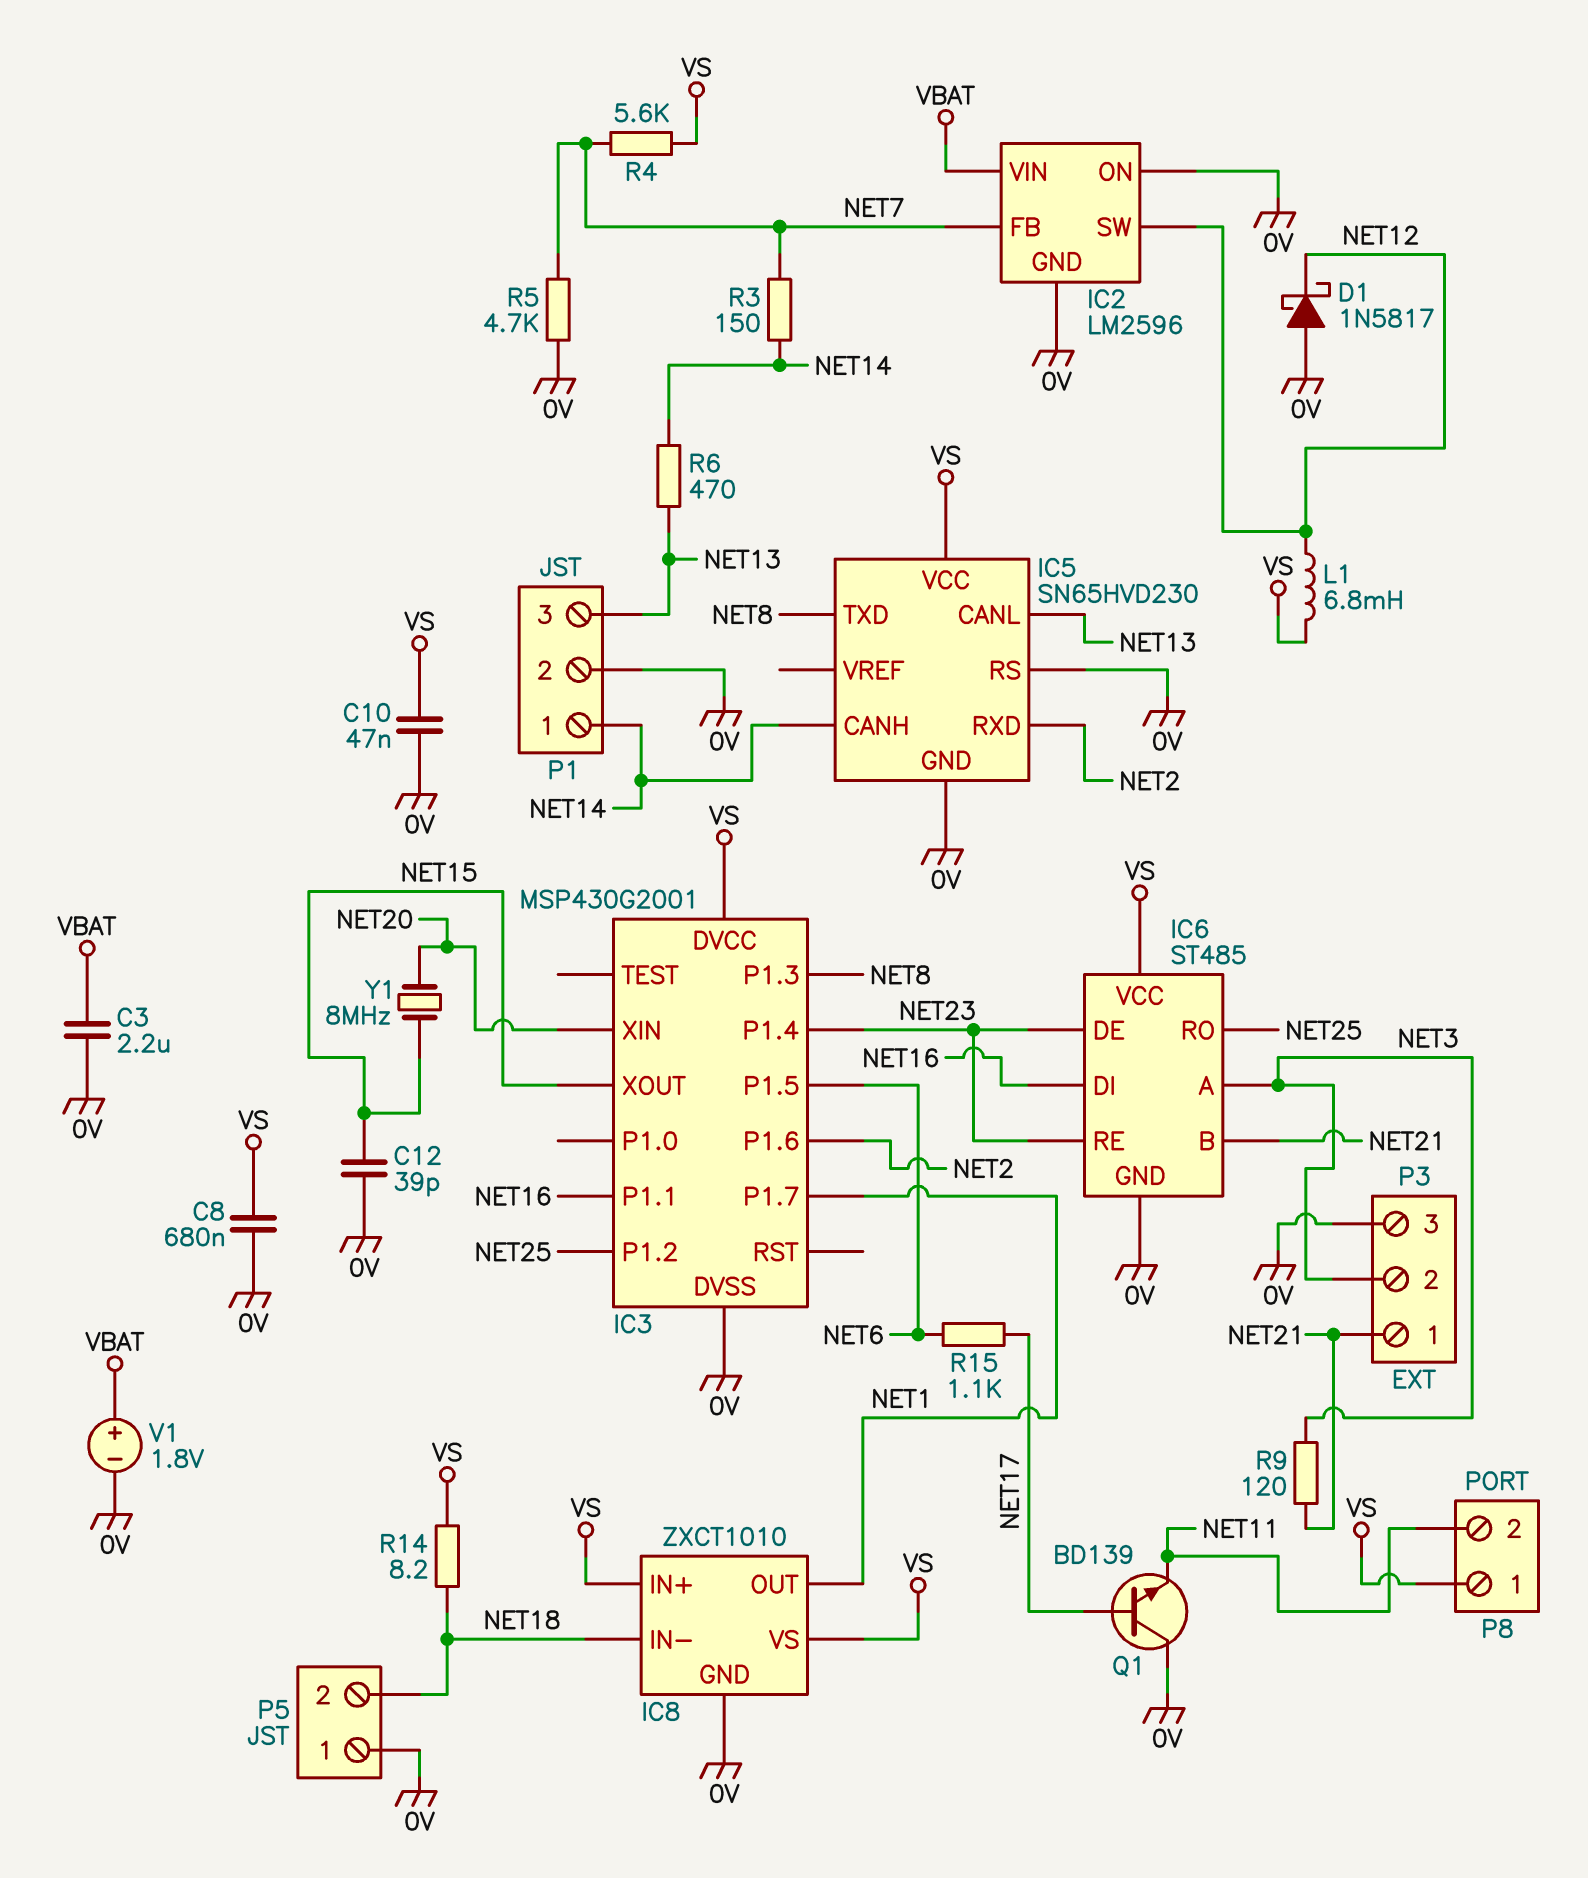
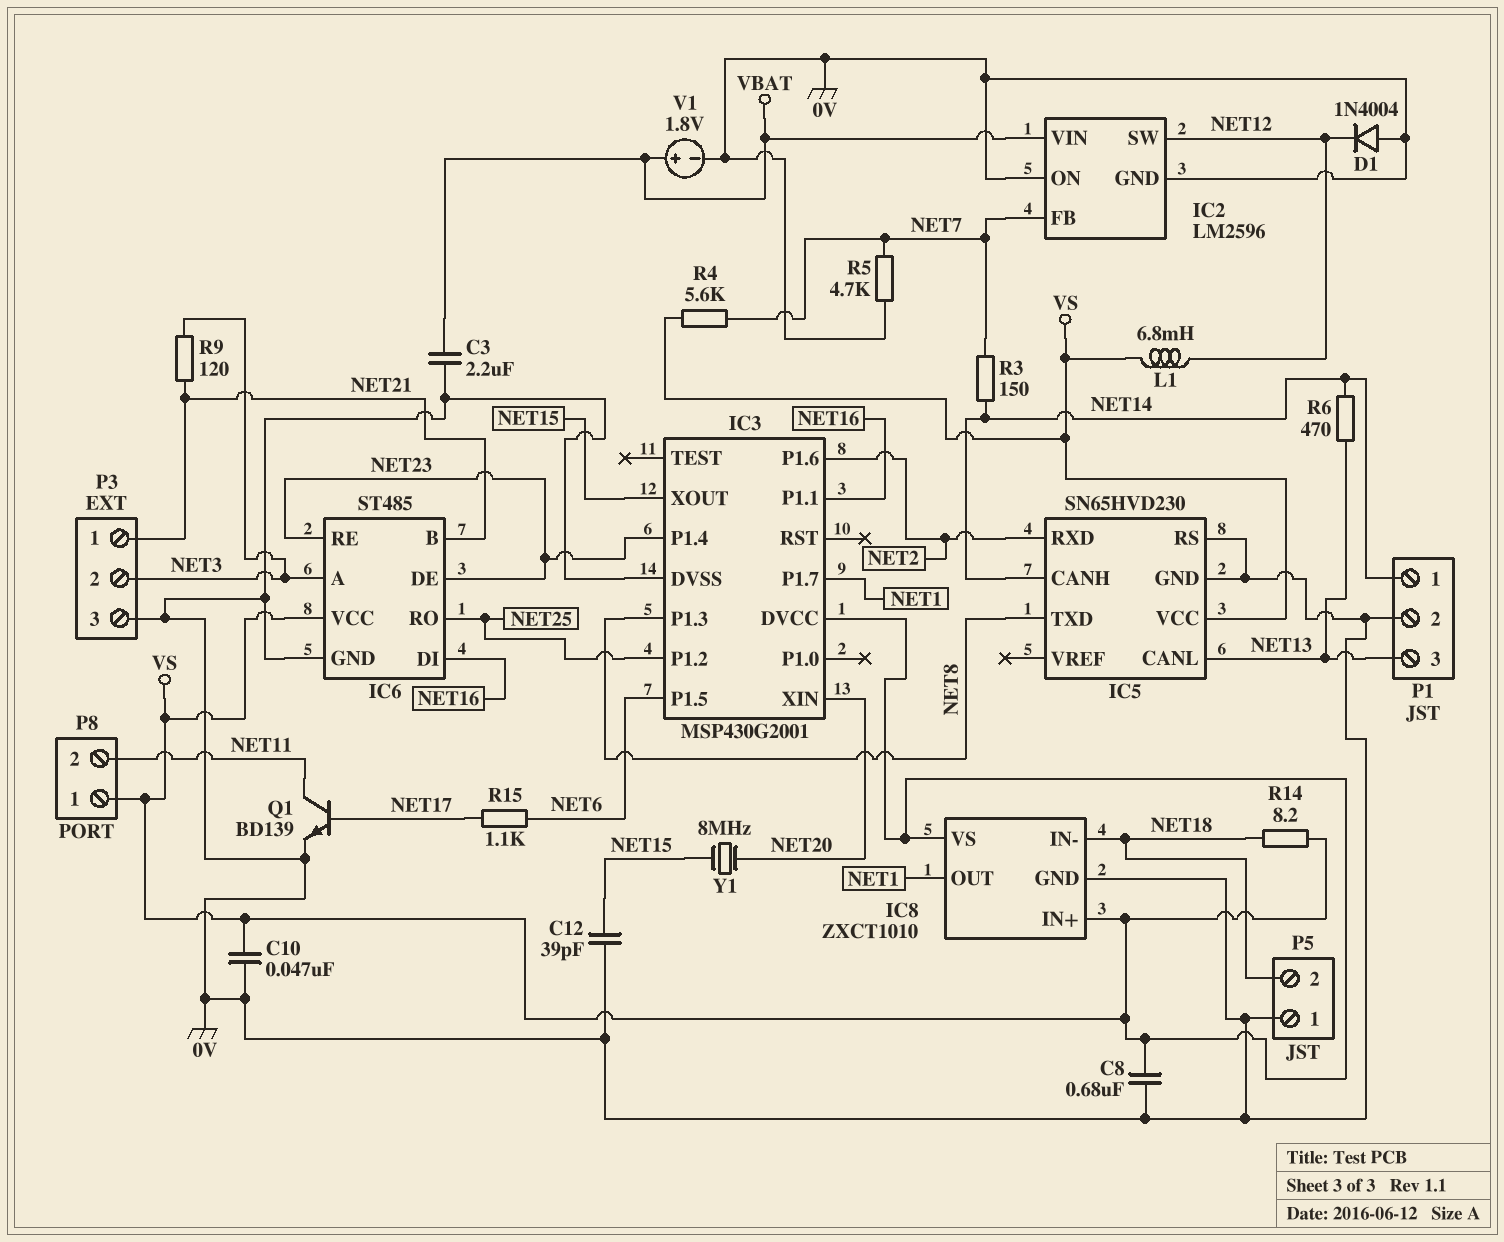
D1: schottky 1N5817 (A 0V, K NET12) -> diode 1N4004 (A 0V, K NET12)
Q1: NPN BD139 (B NET17, C 0V, E NET11) -> NPN BD139 (B NET17, C NET11, E 0V)

